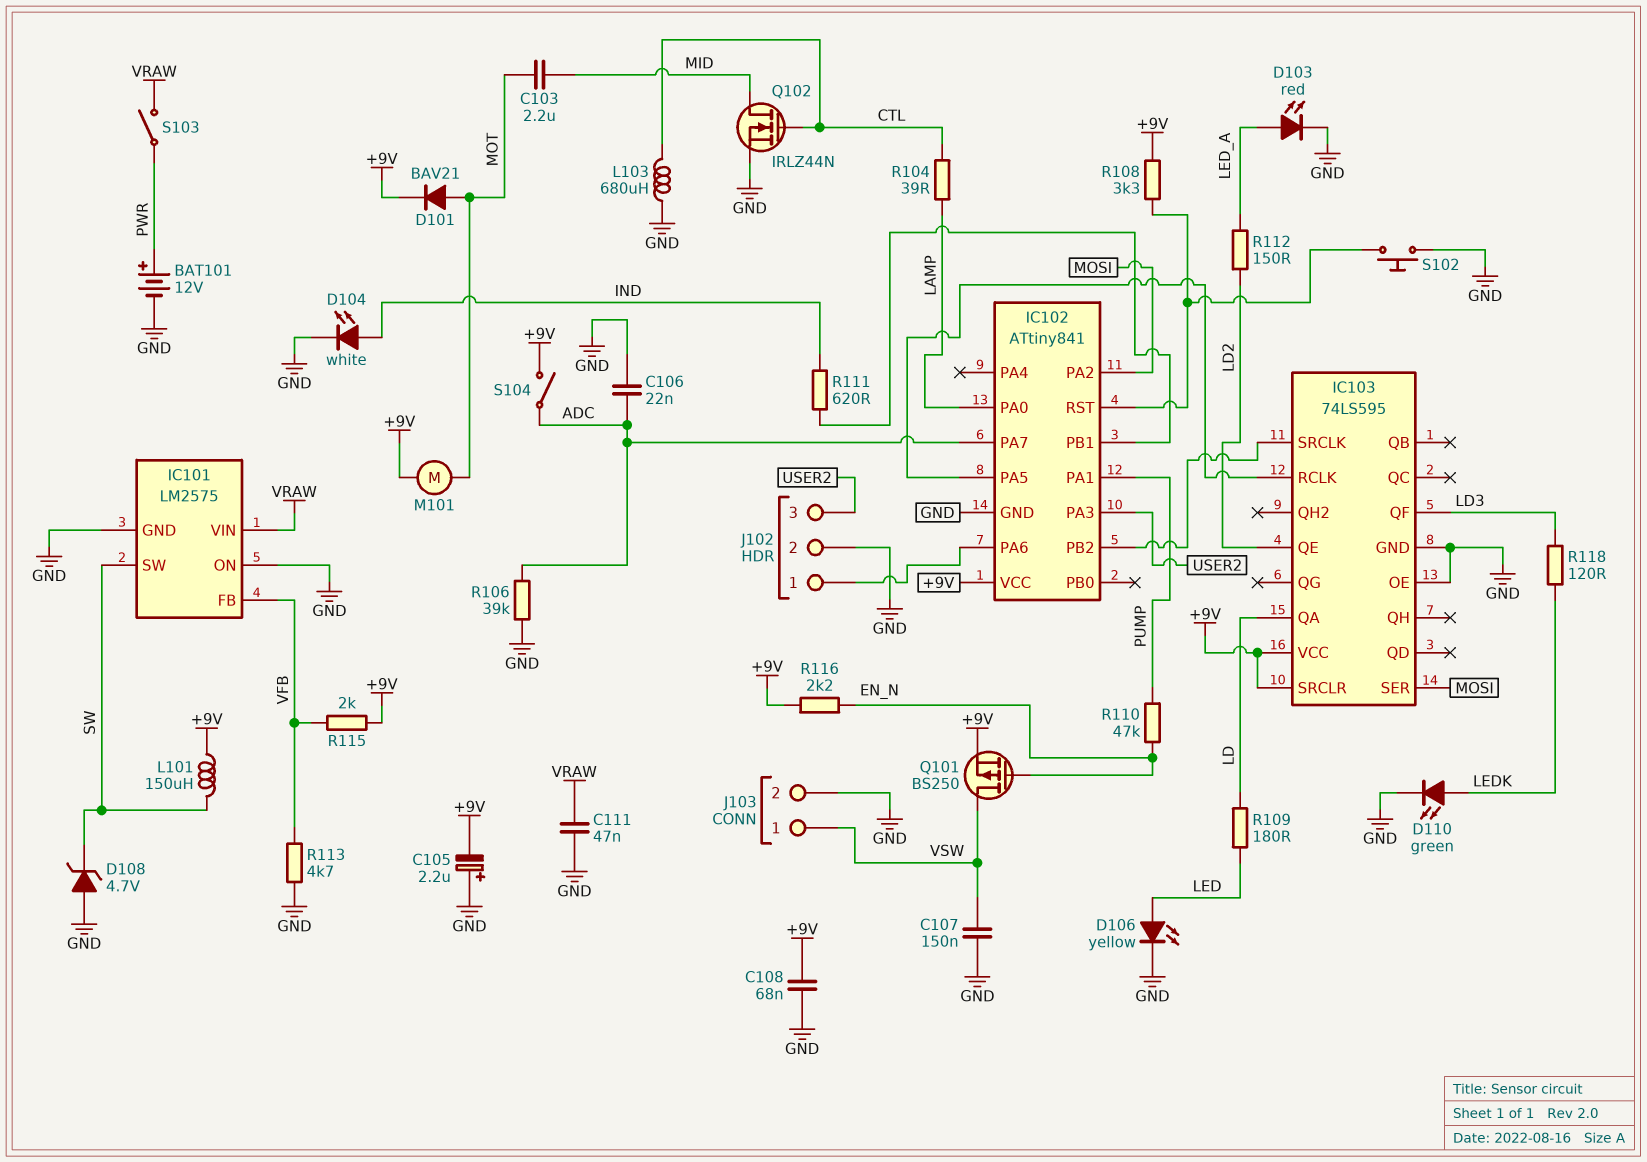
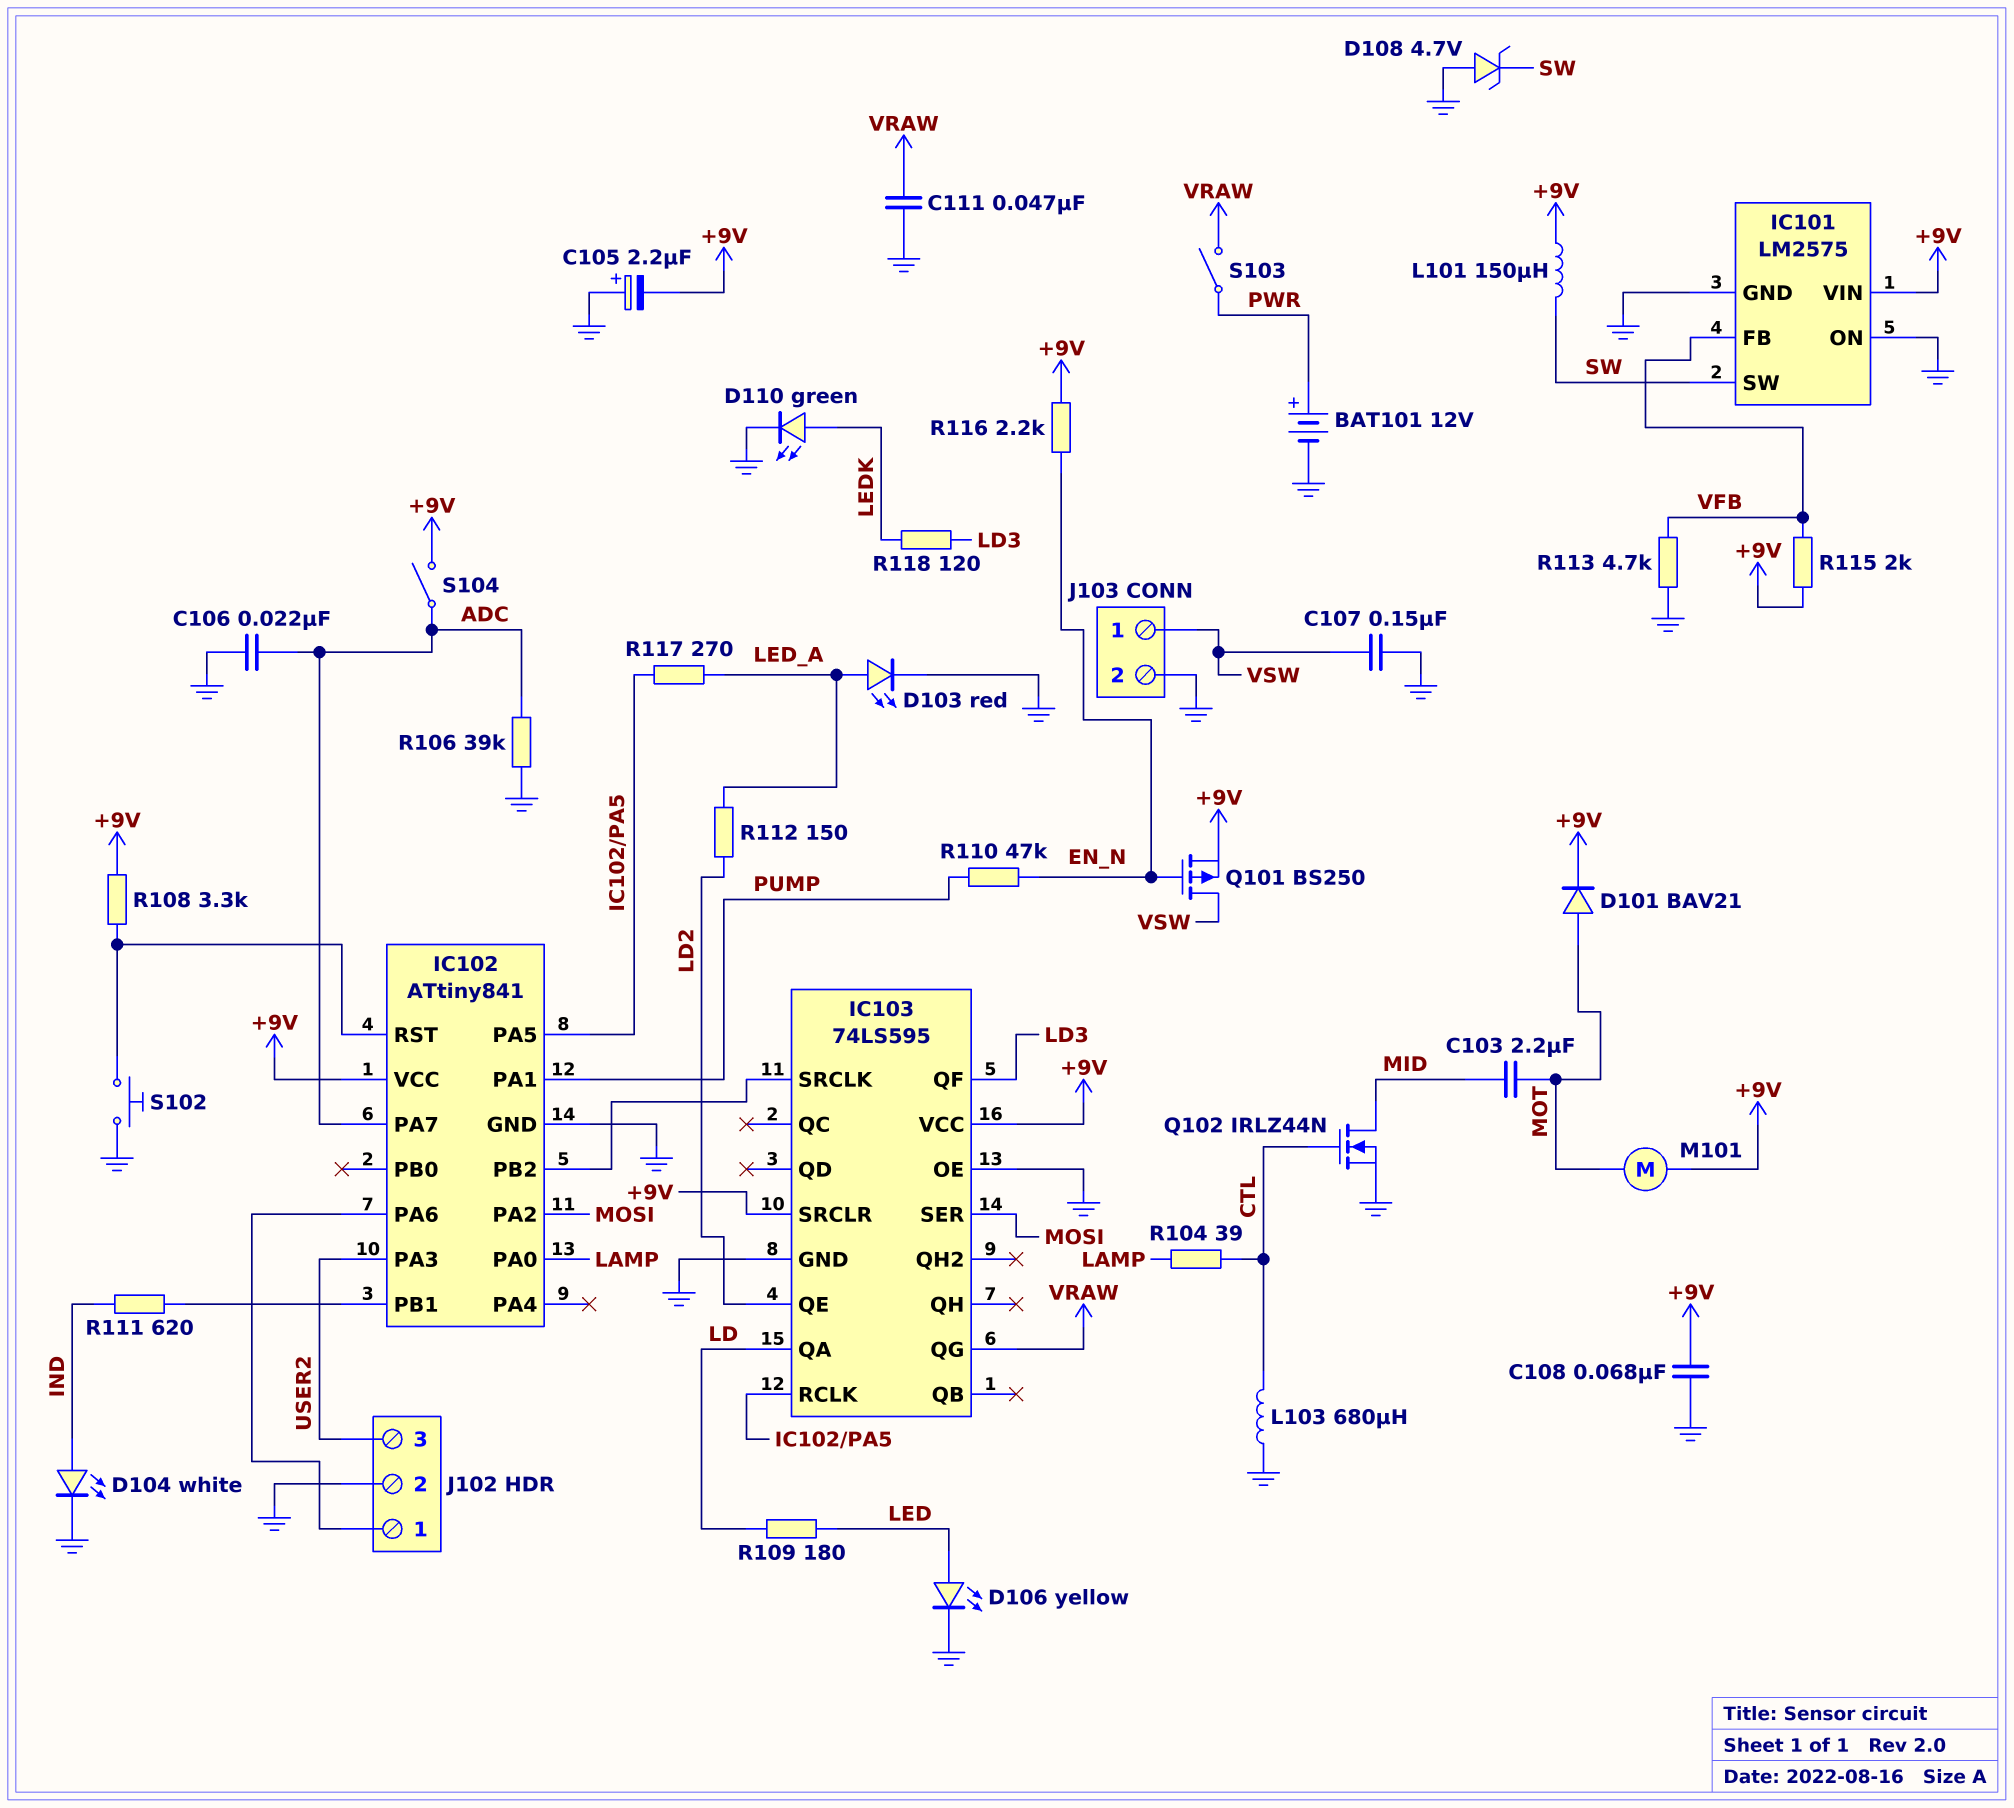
IC101 pin VIN: VRAW -> +9V
IC103 pin QG: none -> VRAW
R117: none -> 270 (IC102/PA5, LED_A)

